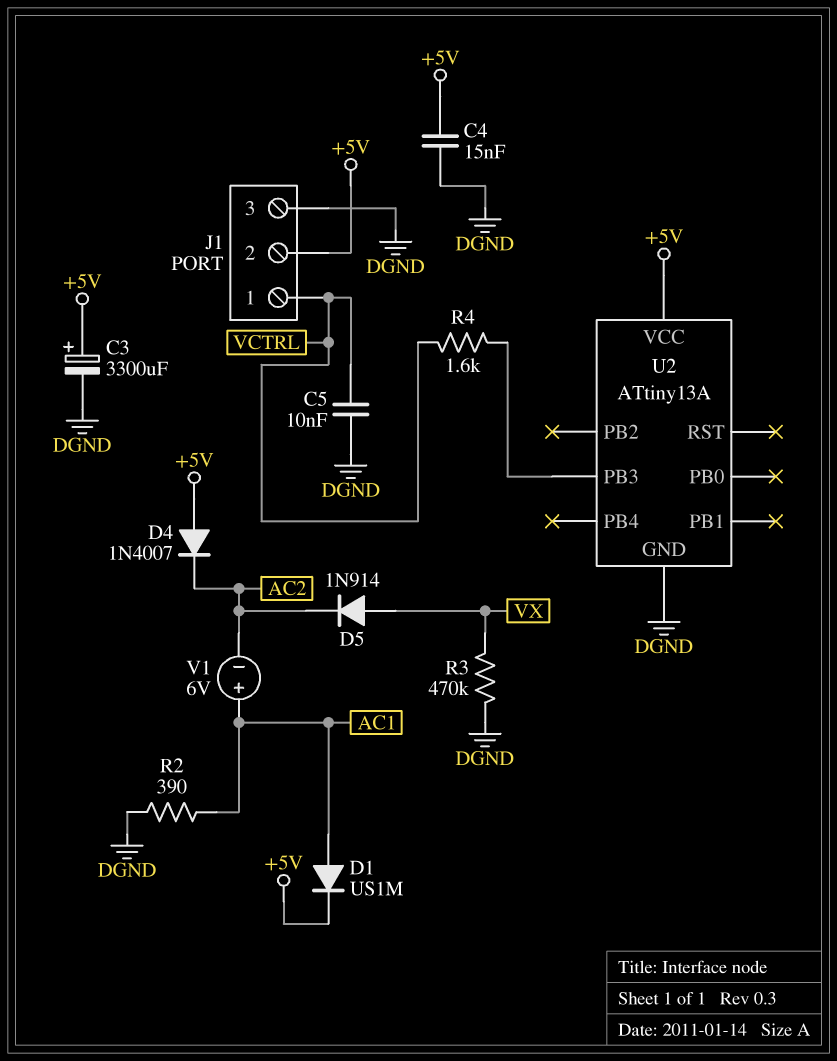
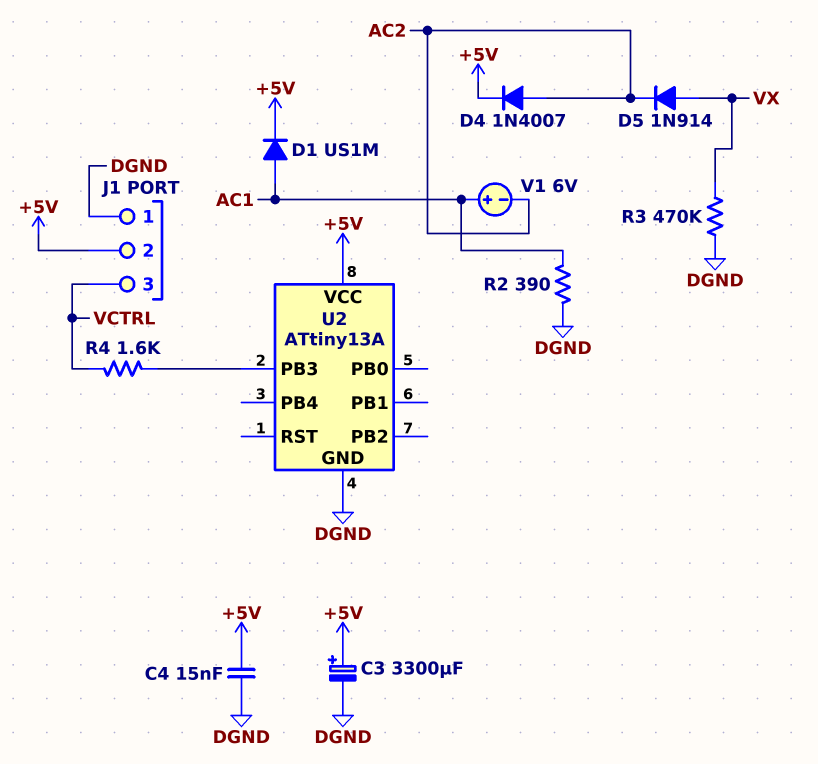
C5: 10nF (DGND, VCTRL) -> none
D4: diode 1N4007 (A +5V, K AC2) -> diode 1N4007 (A AC2, K +5V)
J1 pin 1: VCTRL -> DGND
J1 pin 3: DGND -> VCTRL

